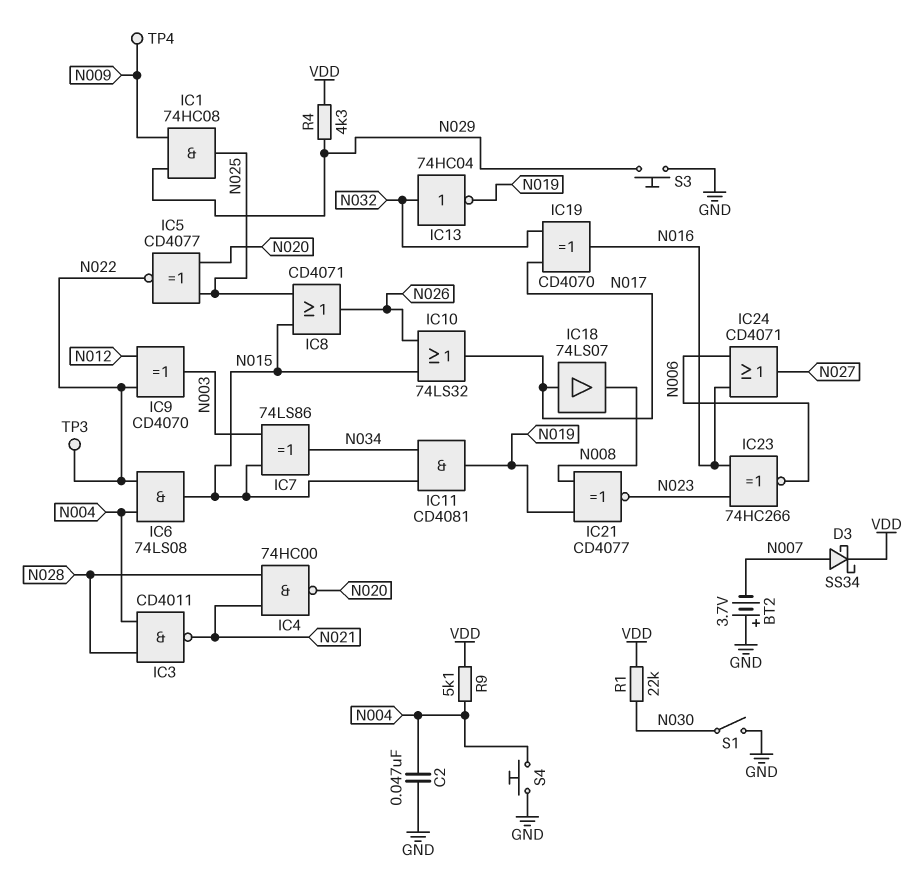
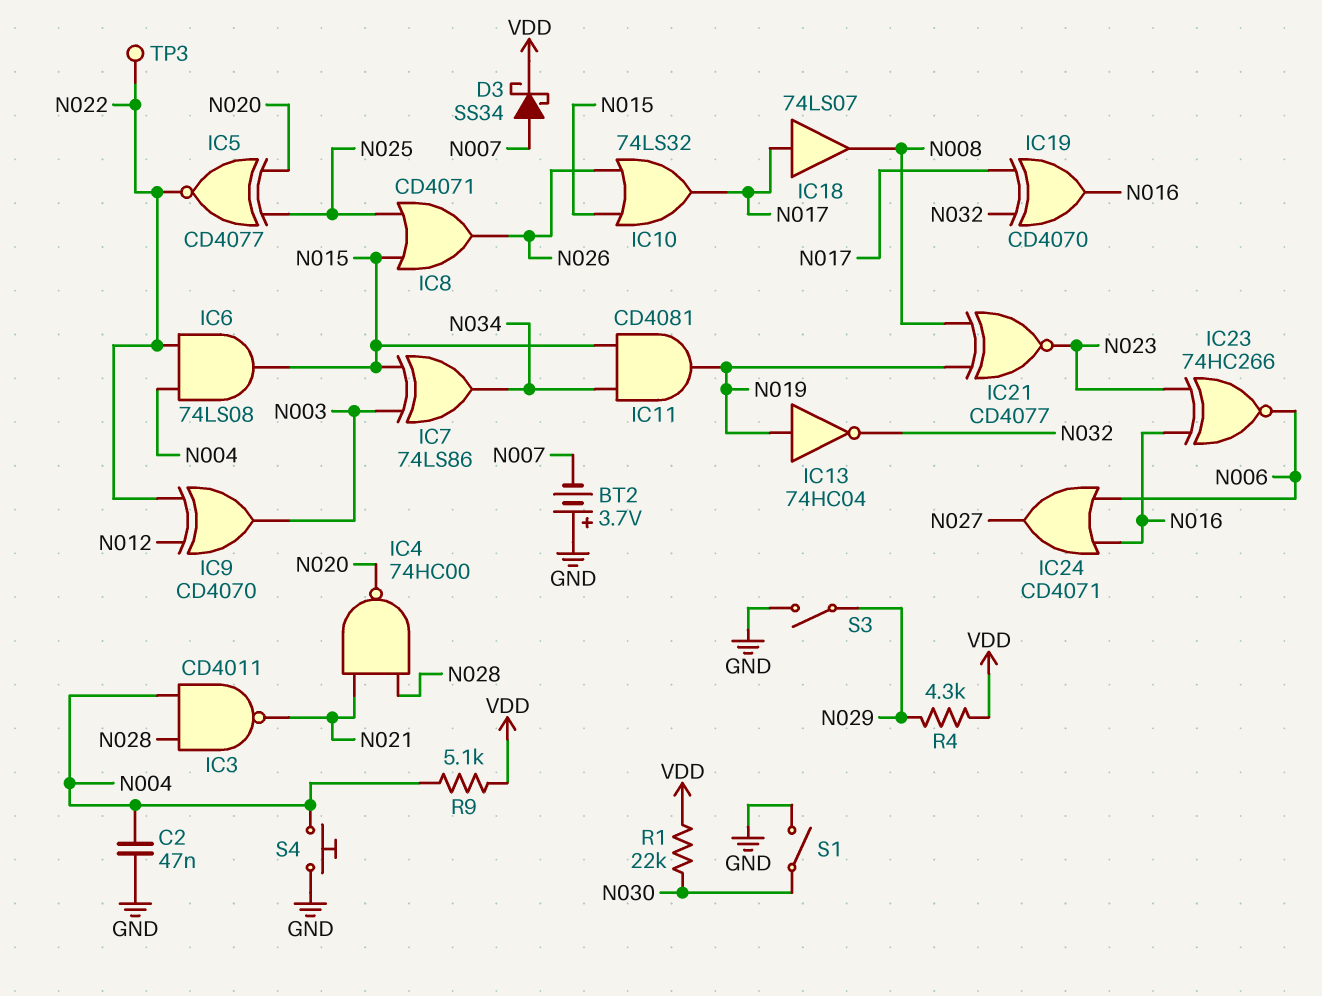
IC1: AND 74HC08 (in N009, in N029, out N025) -> none
IC13: NOT 74HC04 (in N032, out N019) -> NOT 74HC04 (in N019, out N032)
S3: button (GND, N029) -> switch (GND, N029)
TP4: test point (N009) -> none

